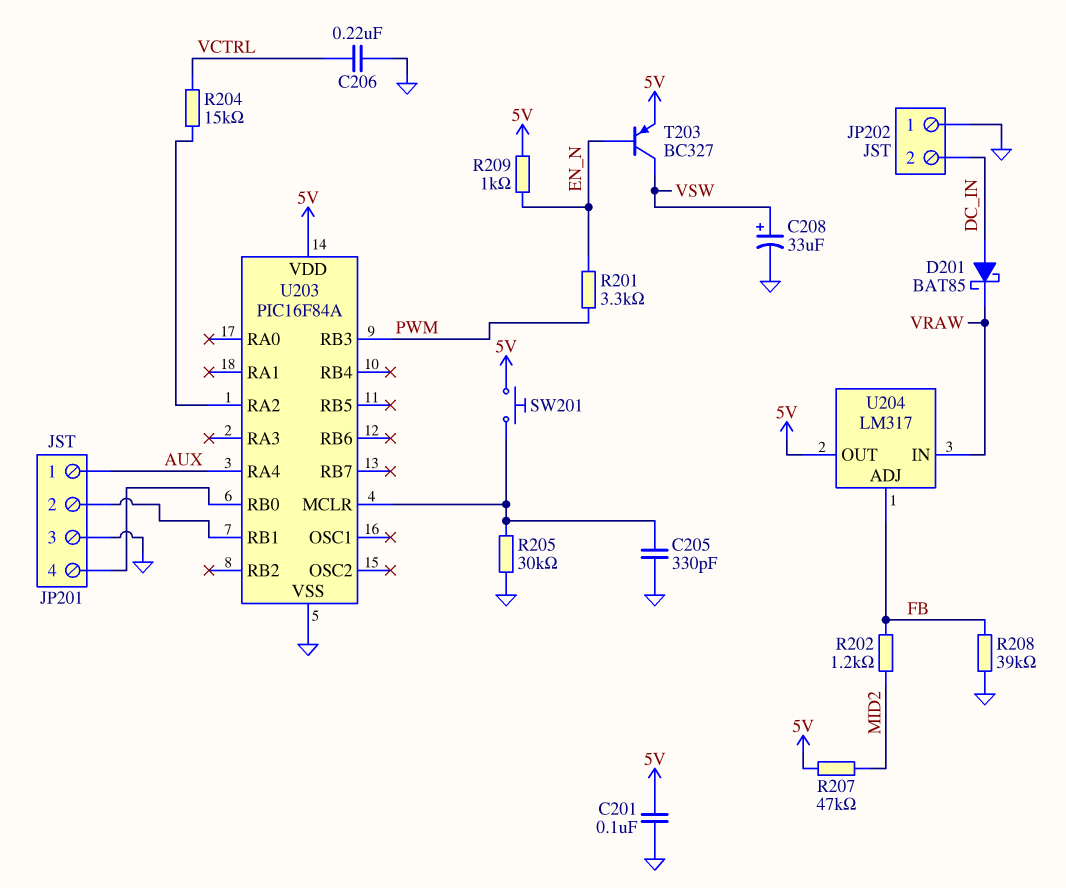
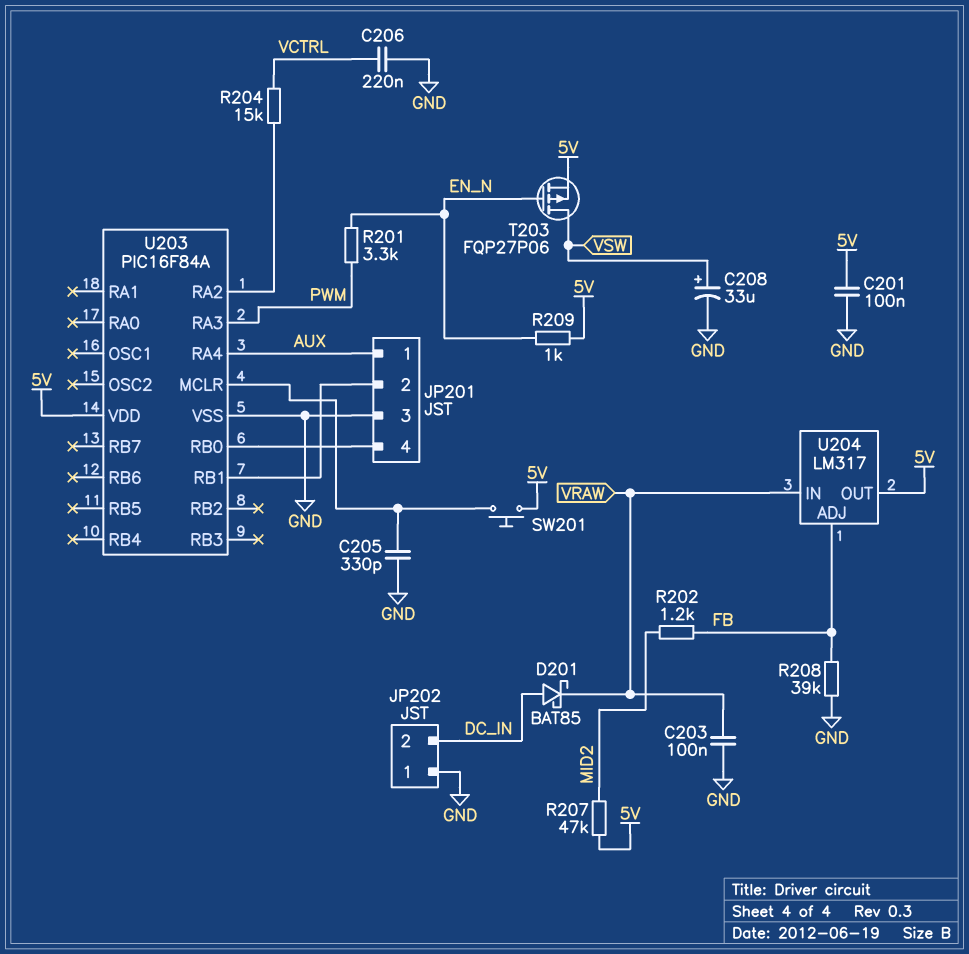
C203: none -> 100nF (GND, VRAW)
R205: 30k (GND, U203/MCLR) -> none
T203: PNP BC327 (B EN_N, C VSW, E 5V) -> PMOS FQP27P06 (G EN_N, D VSW, S 5V)
U203 pin RA3: none -> PWM
U203 pin RB3: PWM -> none

